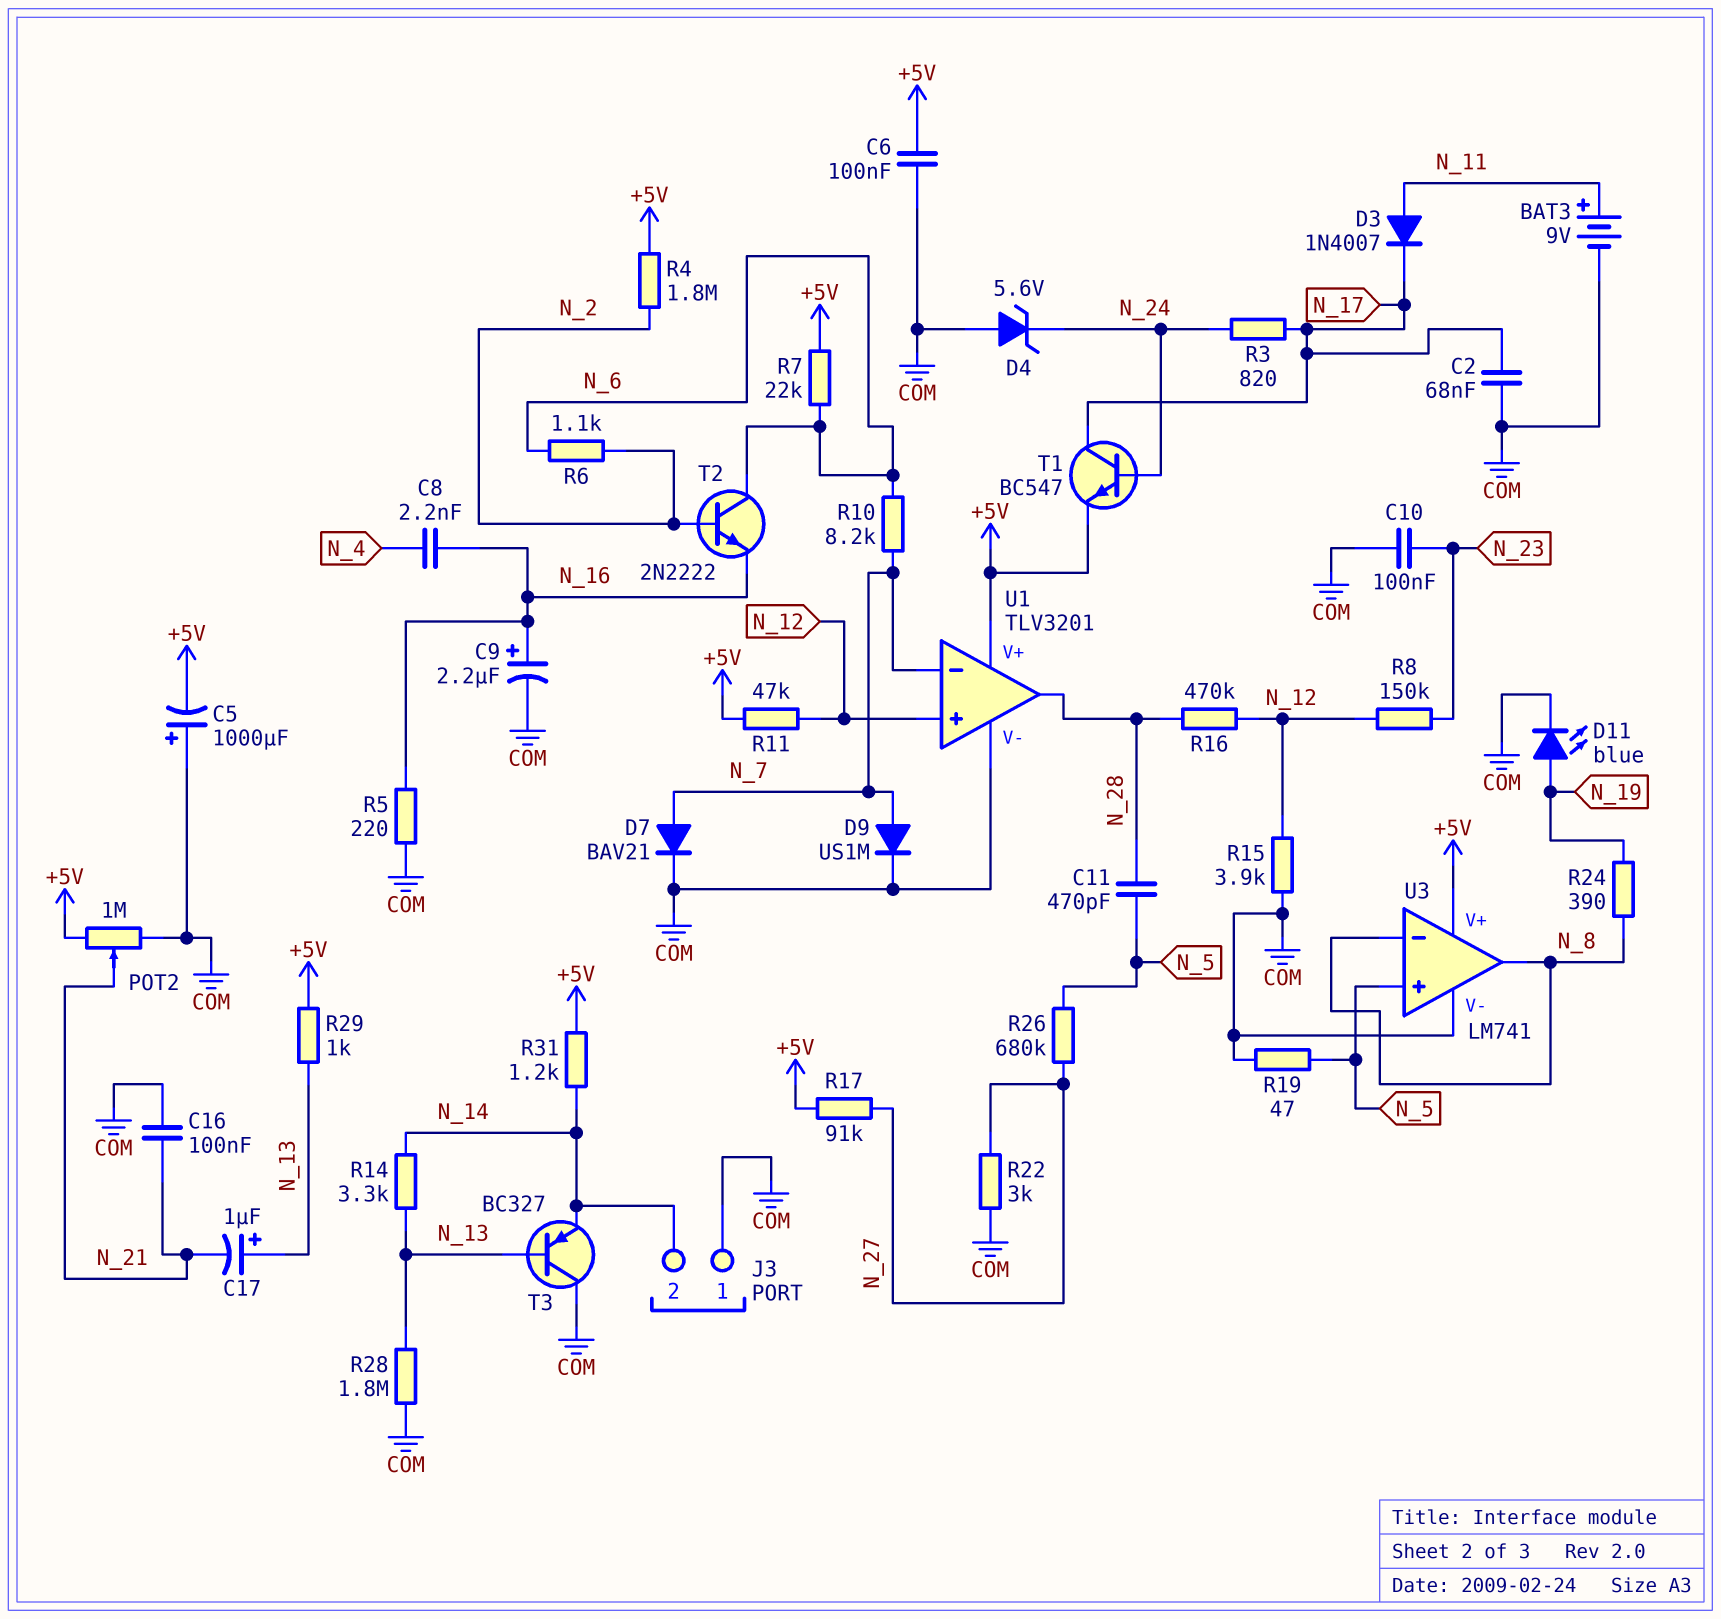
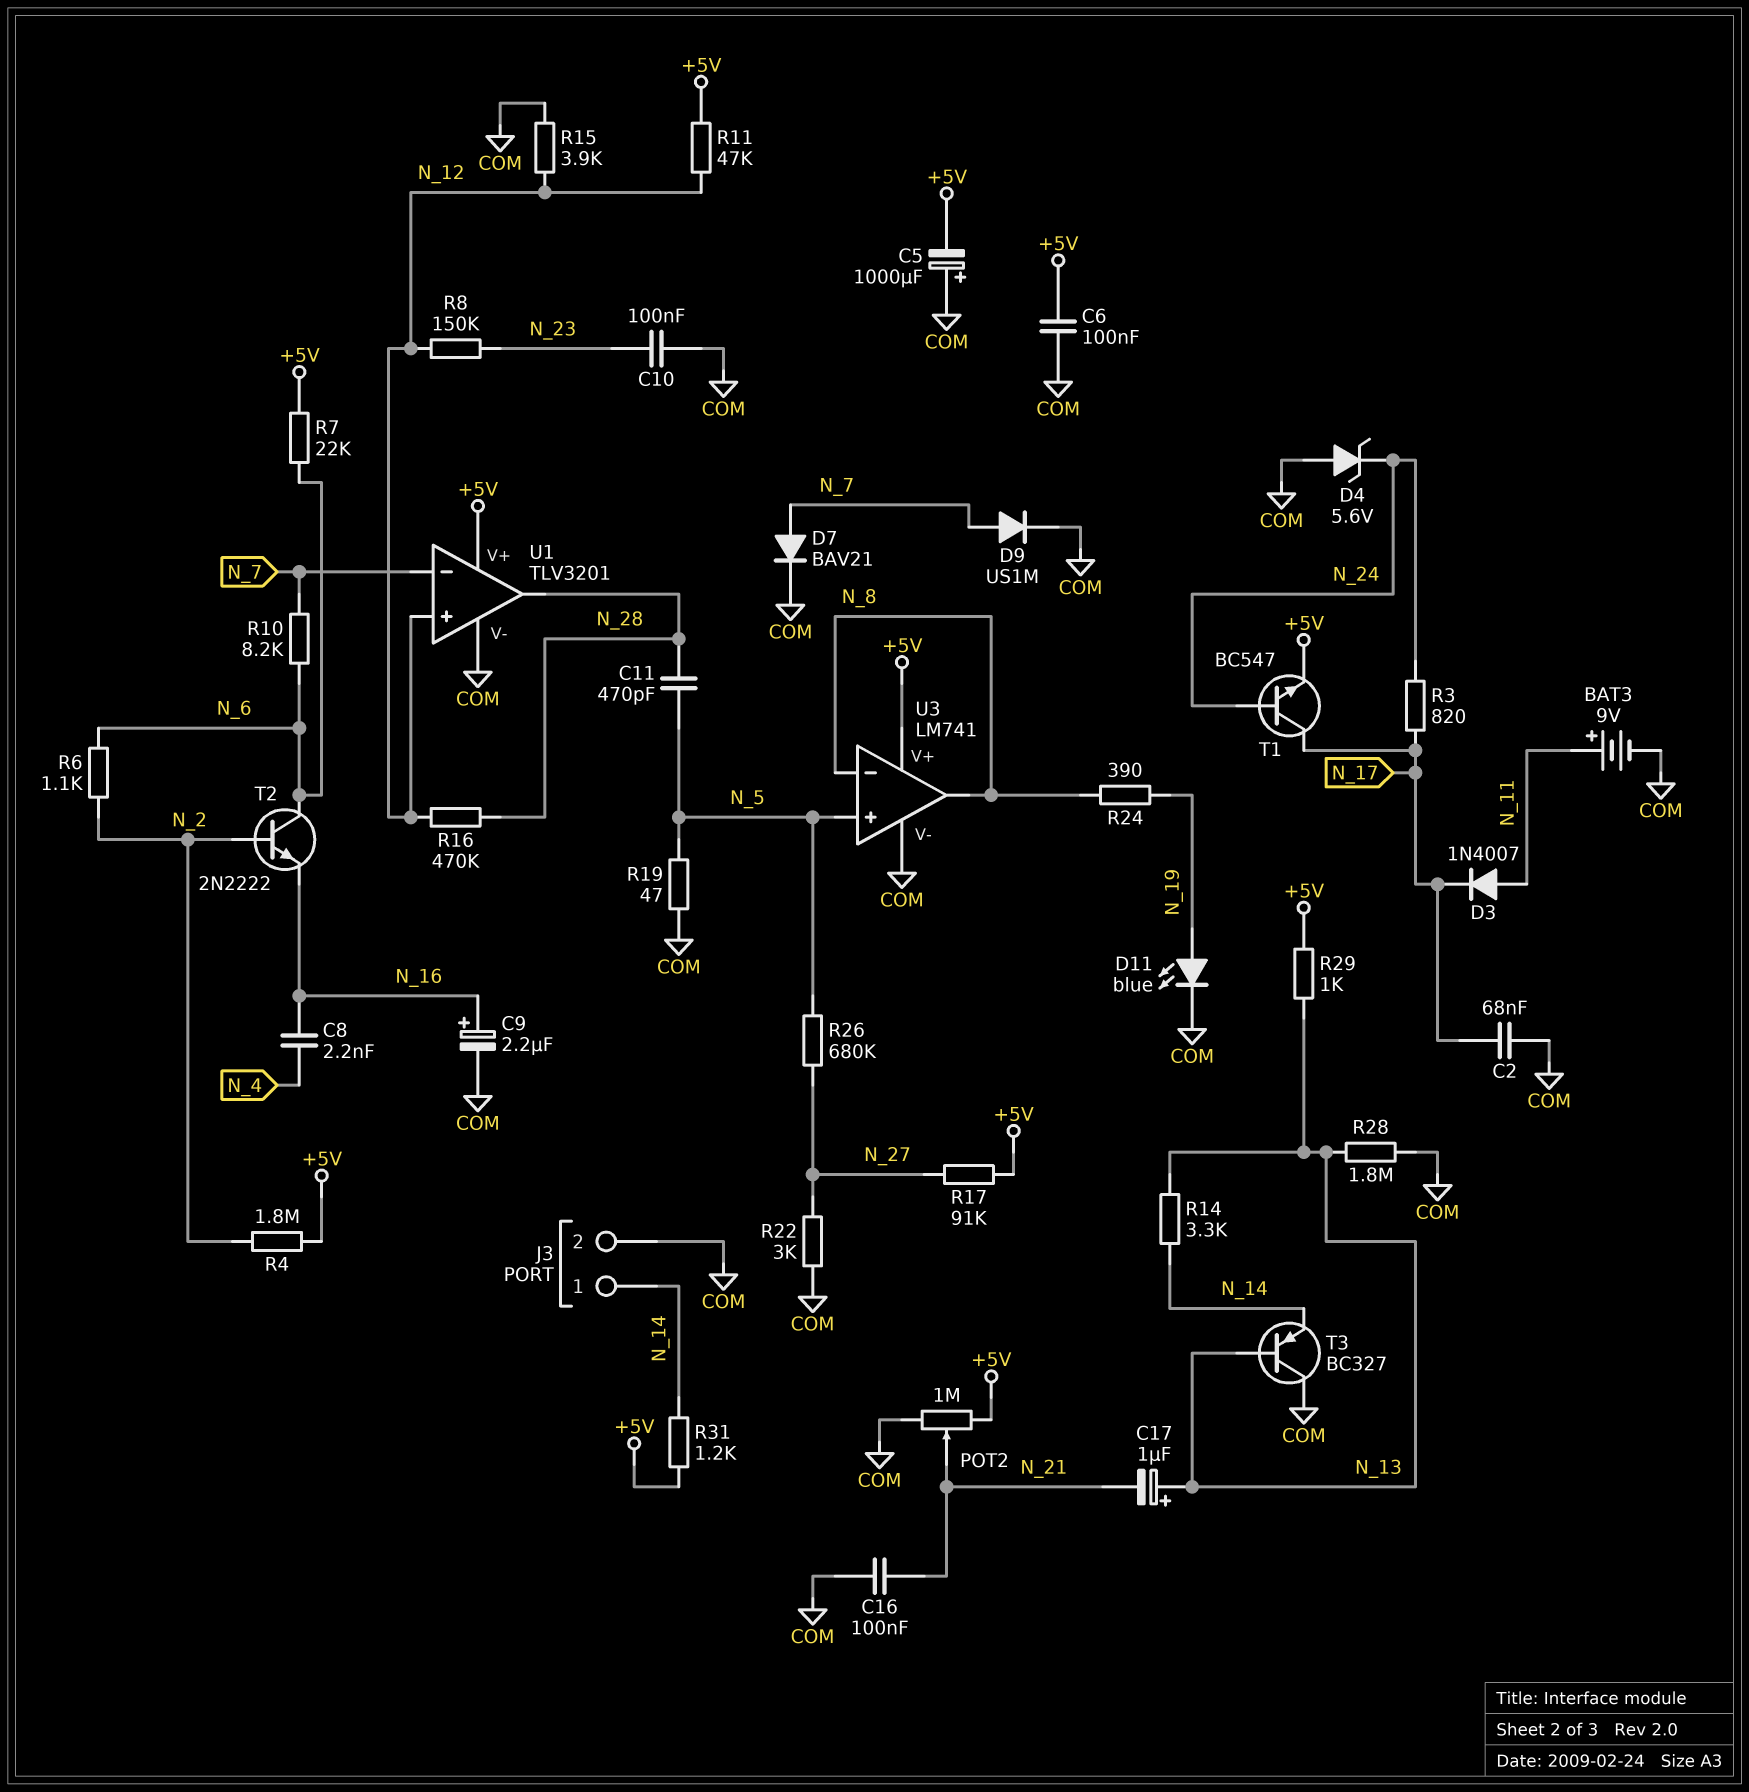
J3 pin 1: COM -> N_14
J3 pin 2: N_14 -> COM
R5: 220 (COM, N_16) -> none

